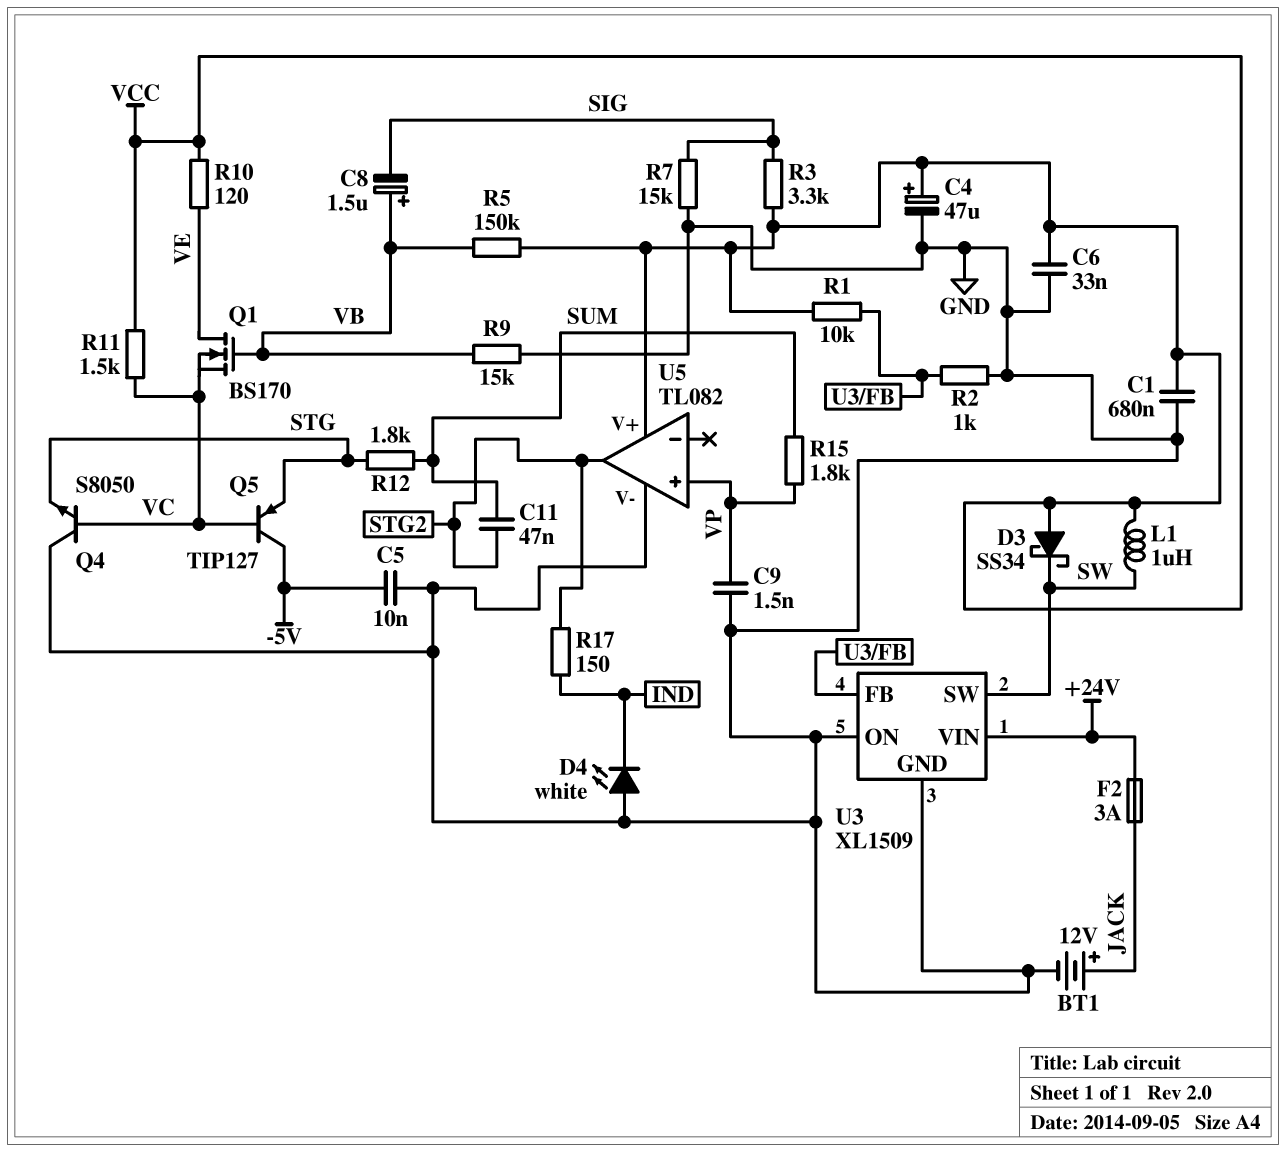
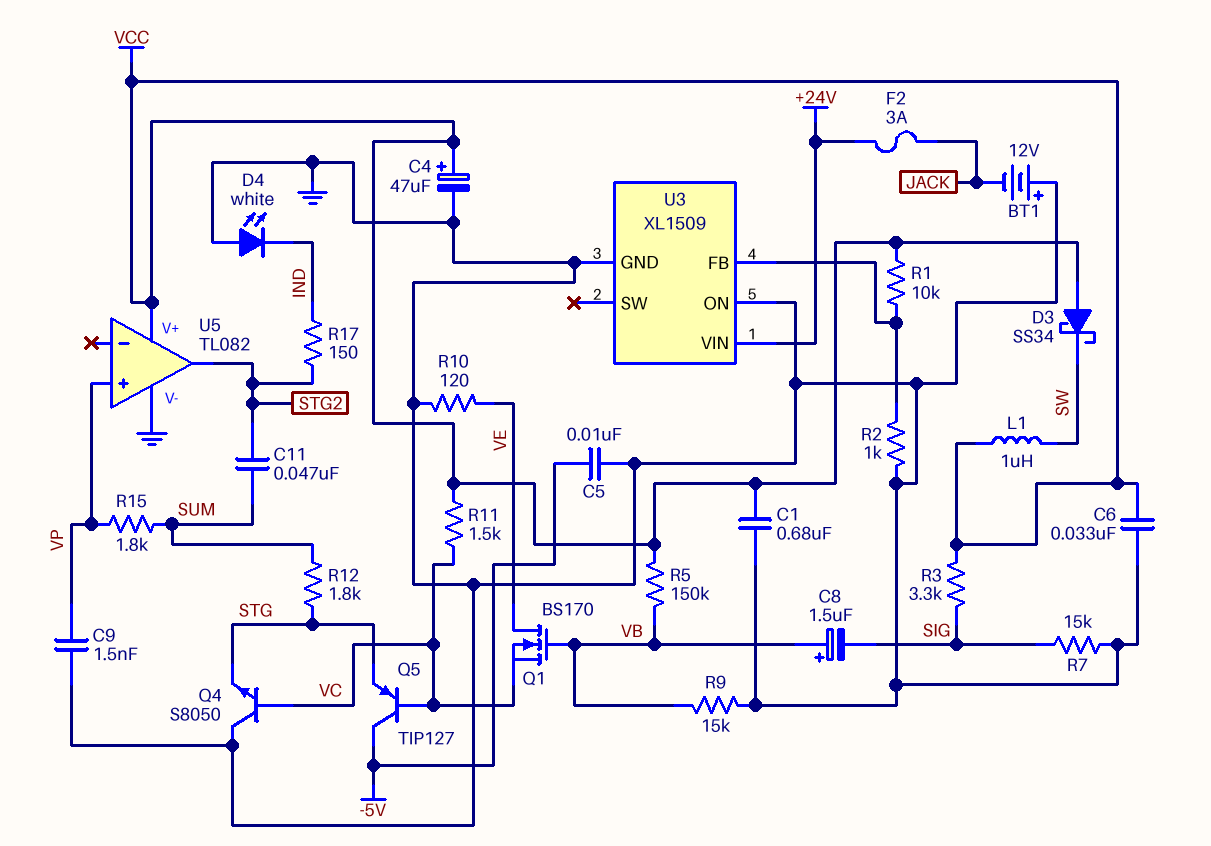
BT1: 12V (plus JACK, minus GND) -> 12V (plus GND, minus JACK)
R10: 120 (VCC, VE) -> 120 (GND, VE)
U3 pin SW: SW -> none

